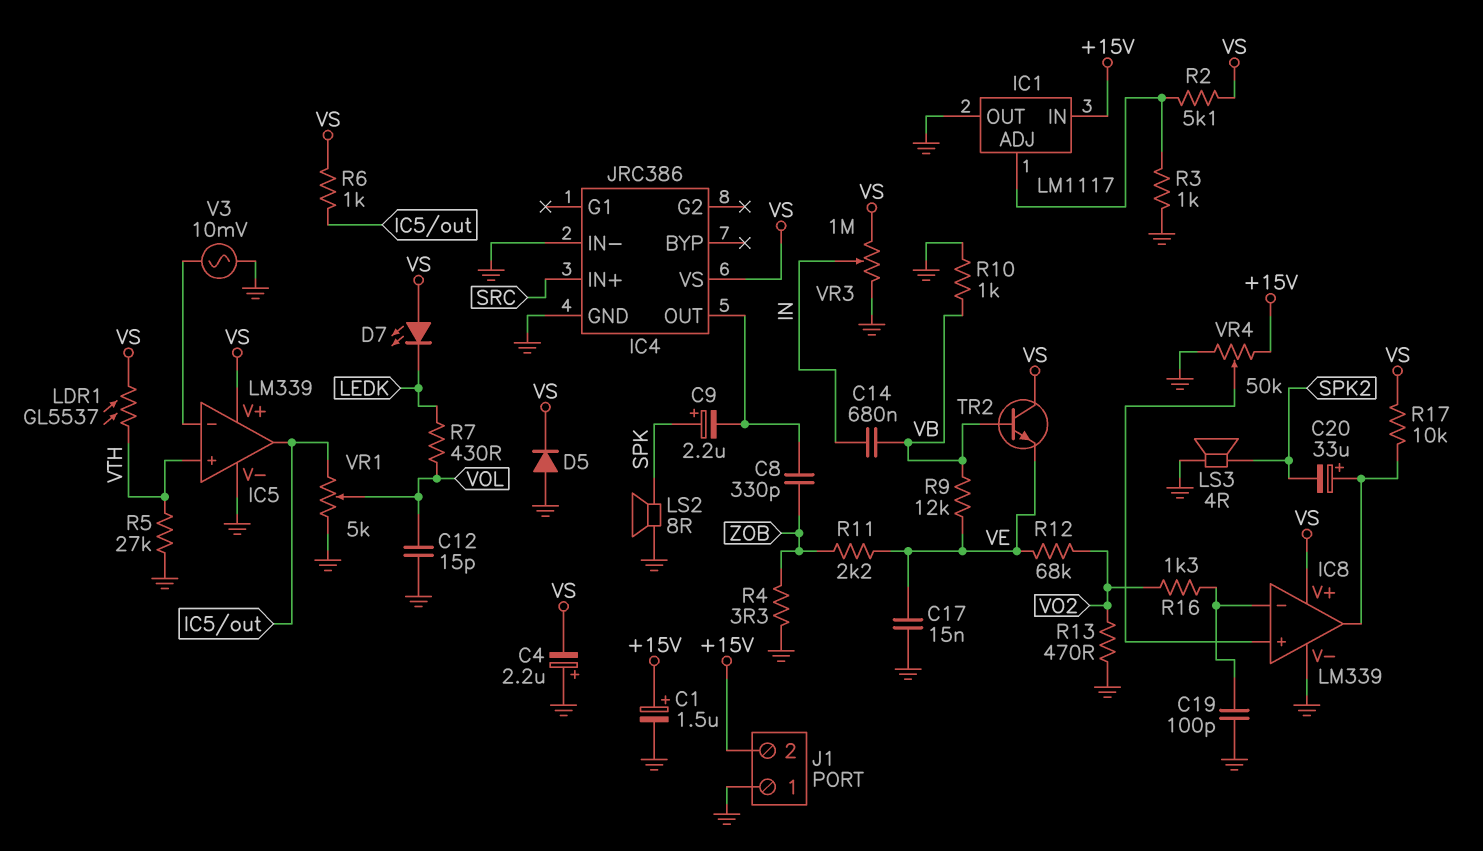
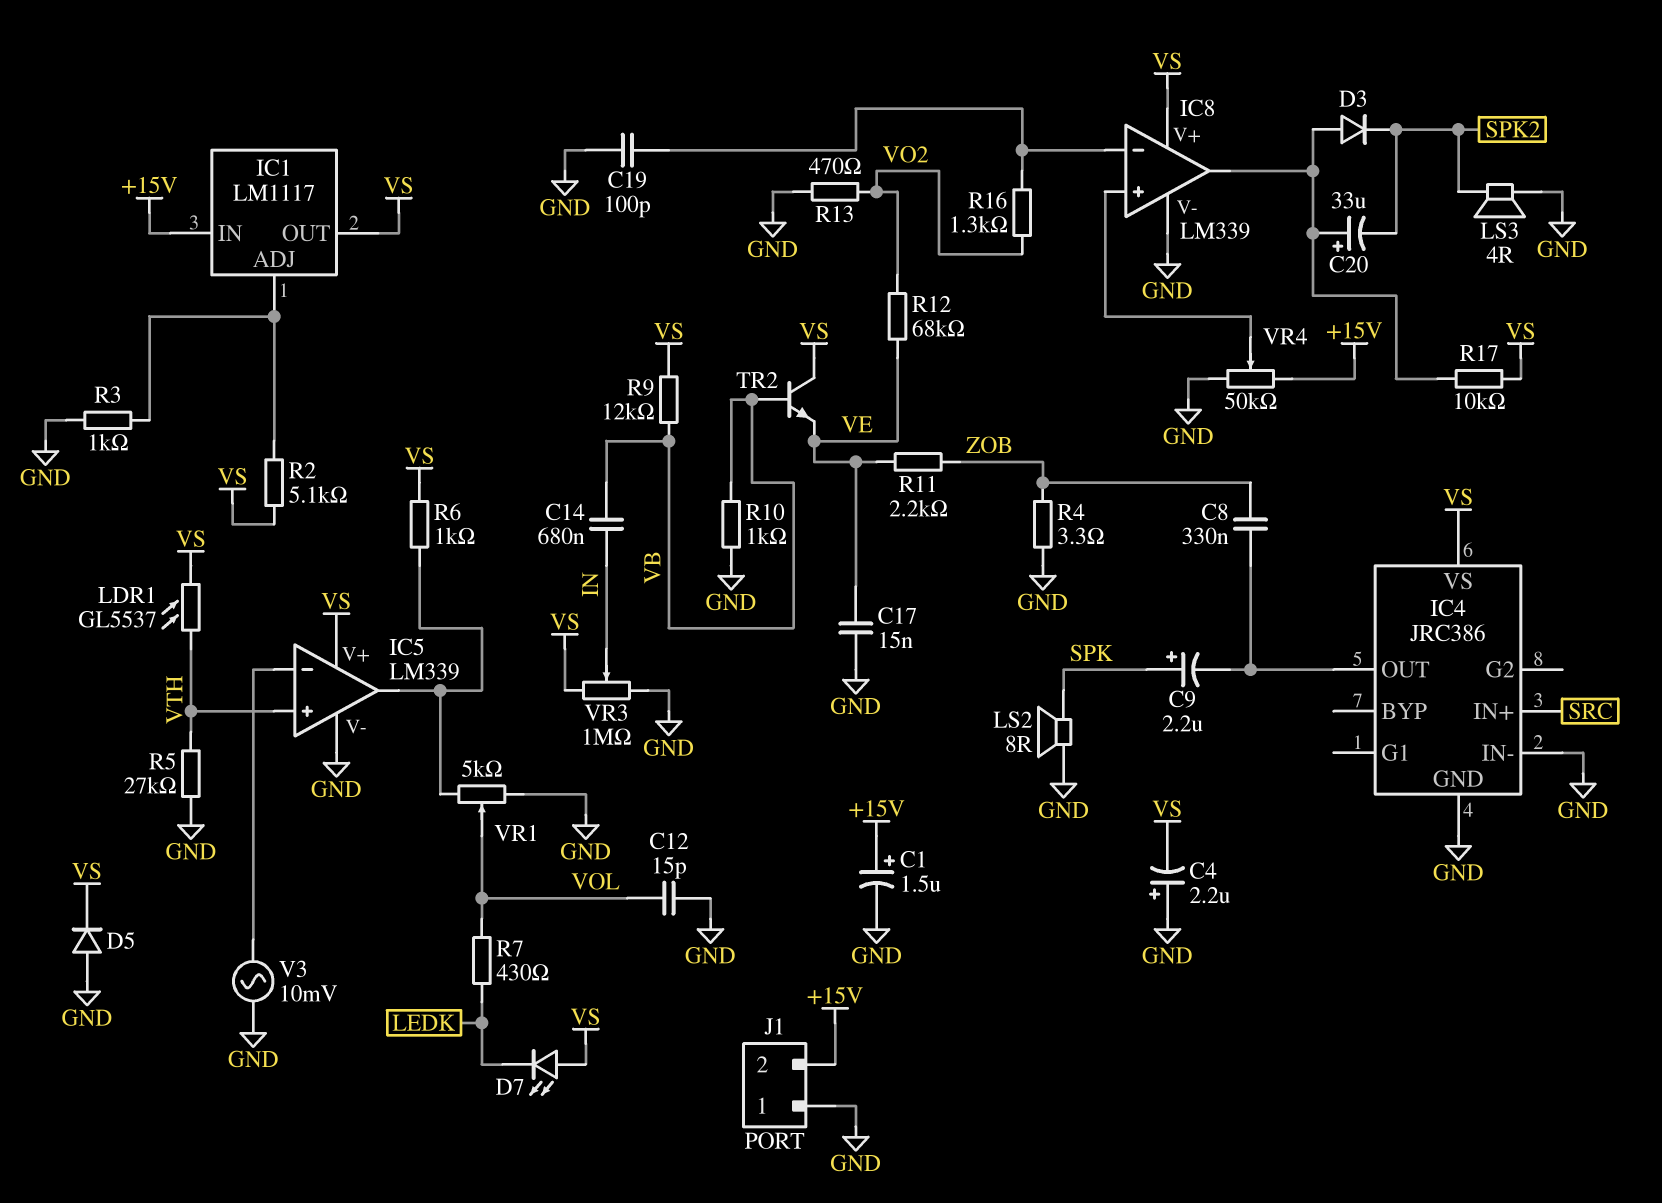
C8: 330pF (IC4/OUT, ZOB) -> 330nF (IC4/OUT, ZOB)
D3: none -> diode (A IC8/out, K SPK2)
IC1 pin OUT: GND -> VS
R9: 12k (VB, VE) -> 12k (VB, VS)

